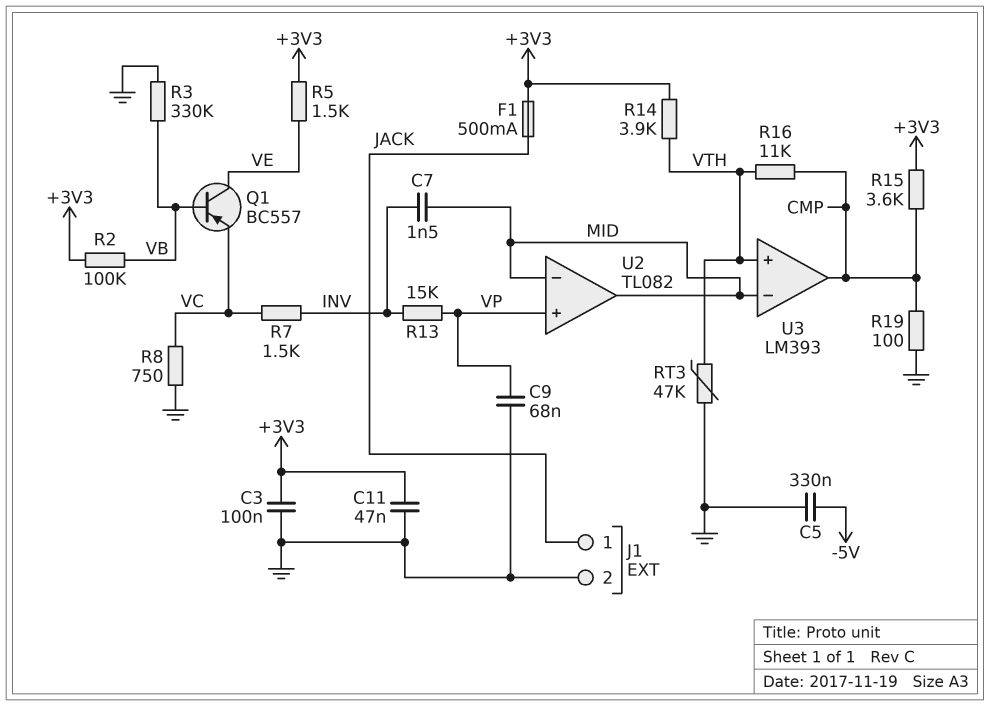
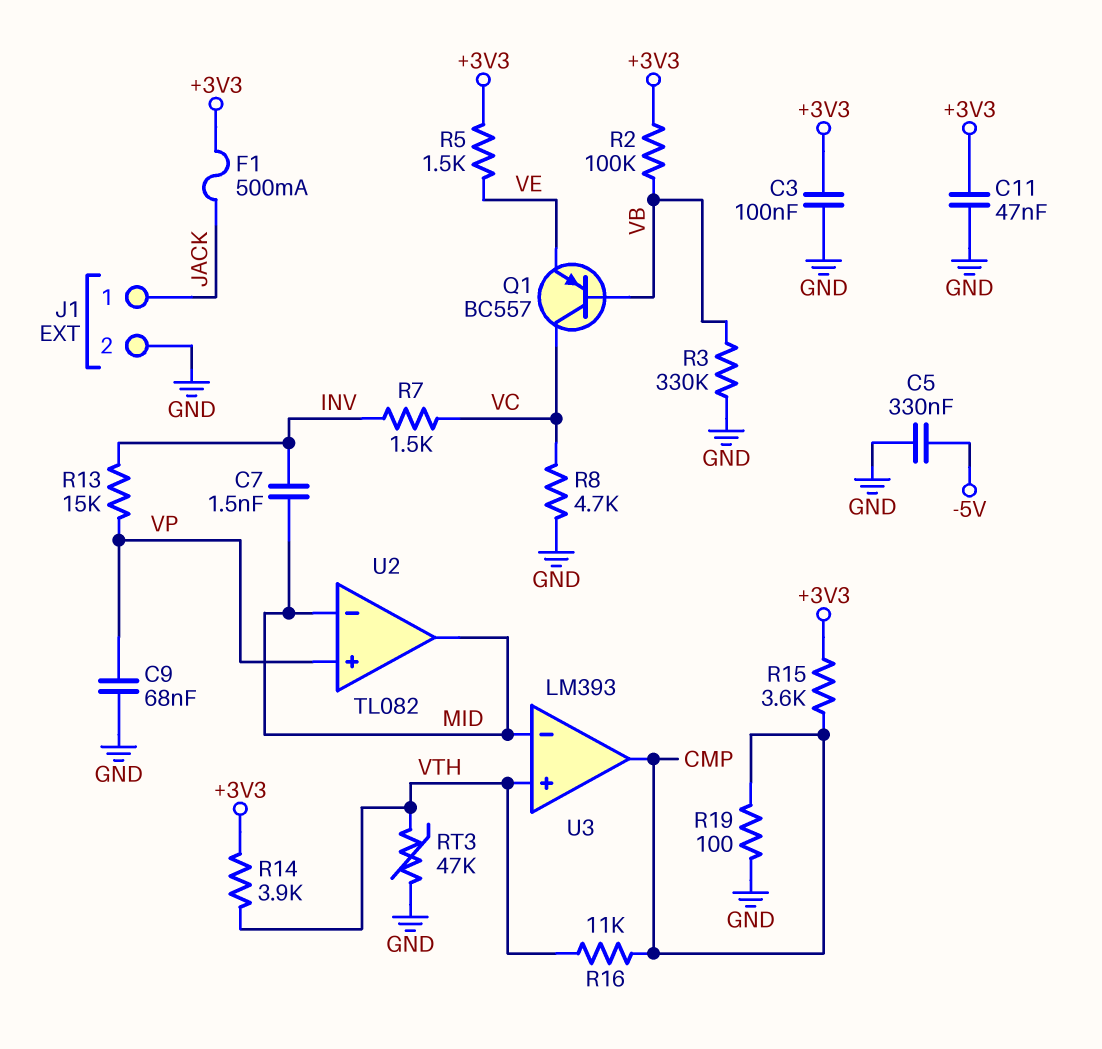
Q1: PNP BC557 (B VB, C VE, E VC) -> PNP BC557 (B VB, C VC, E VE)
R8: 750 (GND, VC) -> 4.7k (GND, VC)

